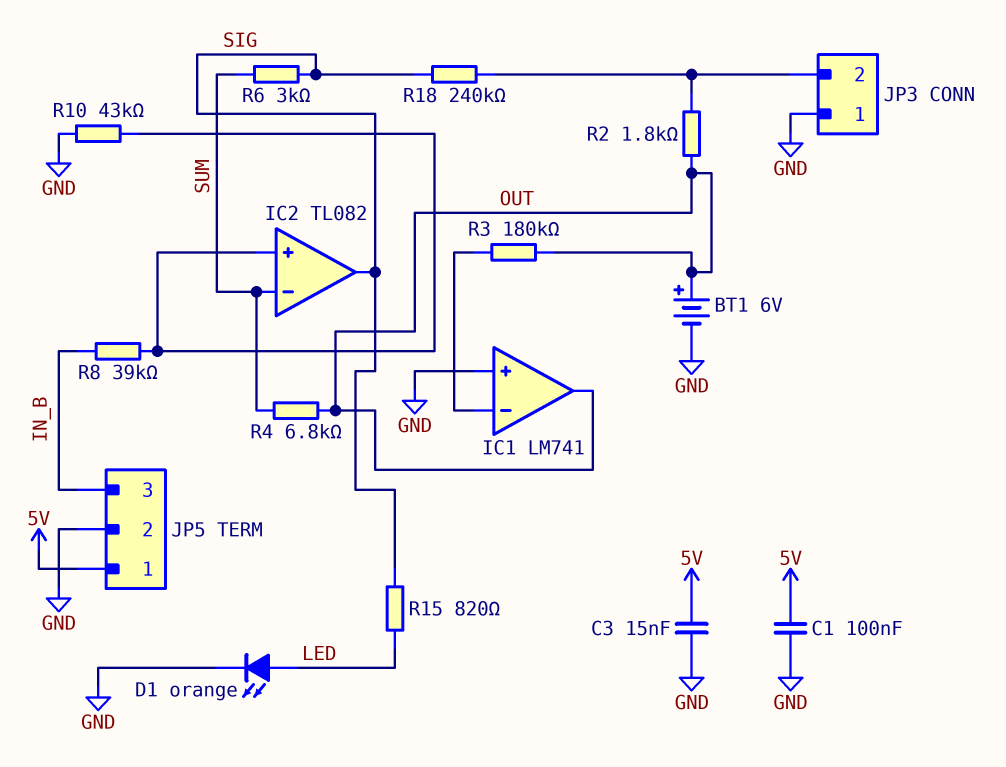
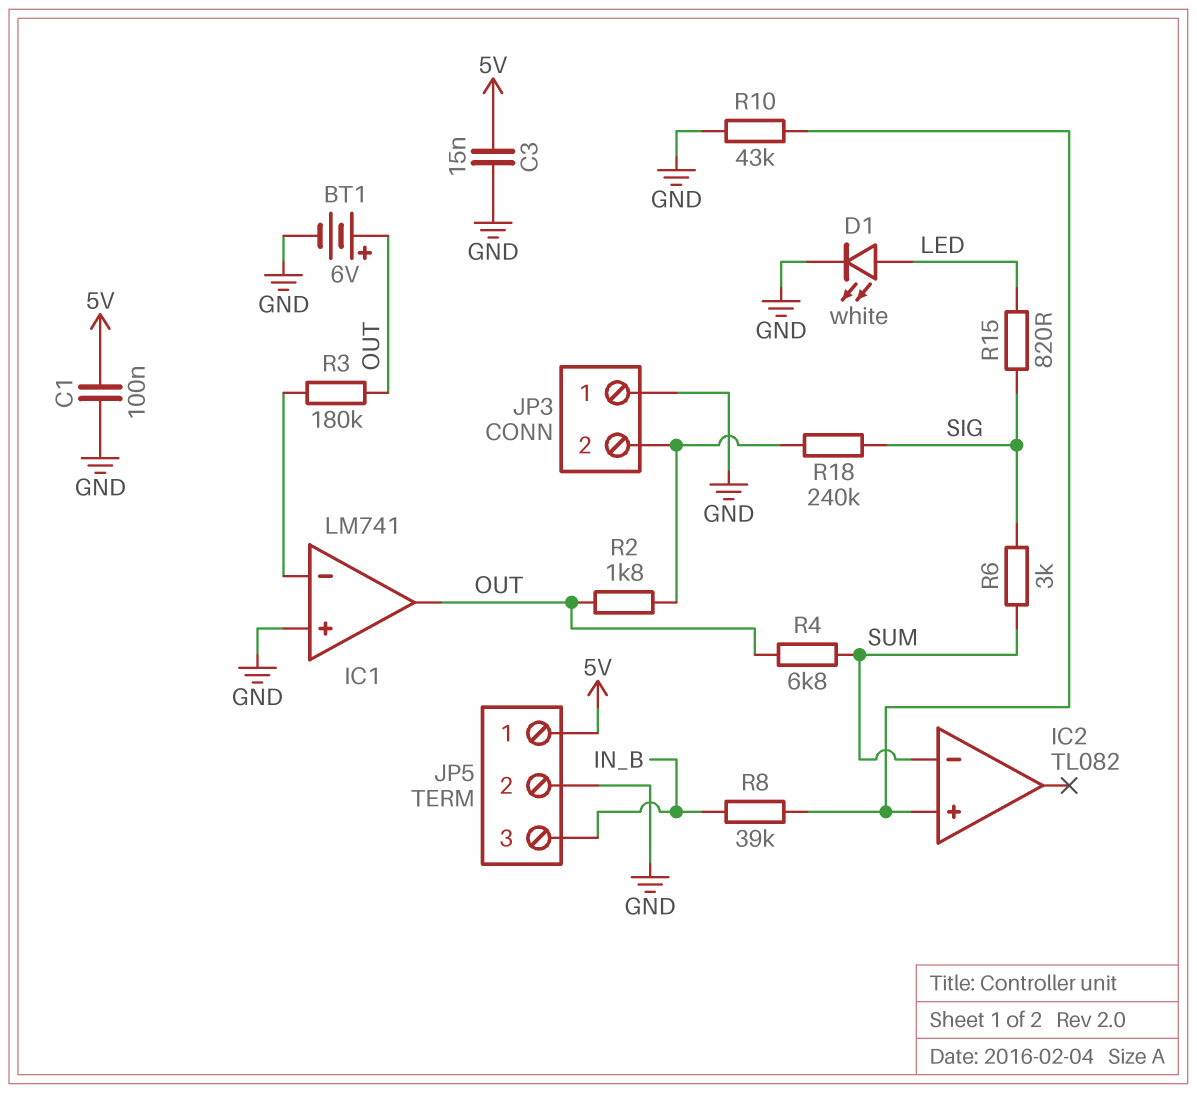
D1: LED orange (A LED, K GND) -> LED white (A LED, K GND)
IC2 pin out: SIG -> none

